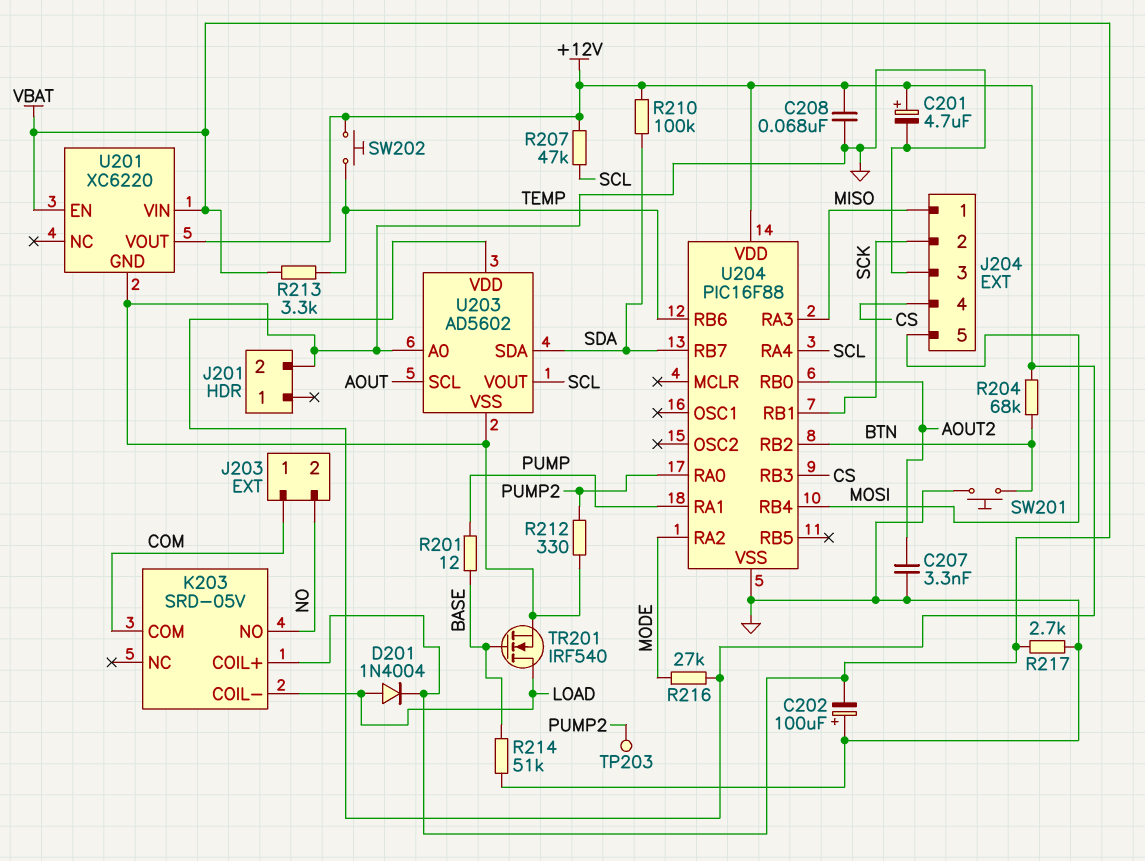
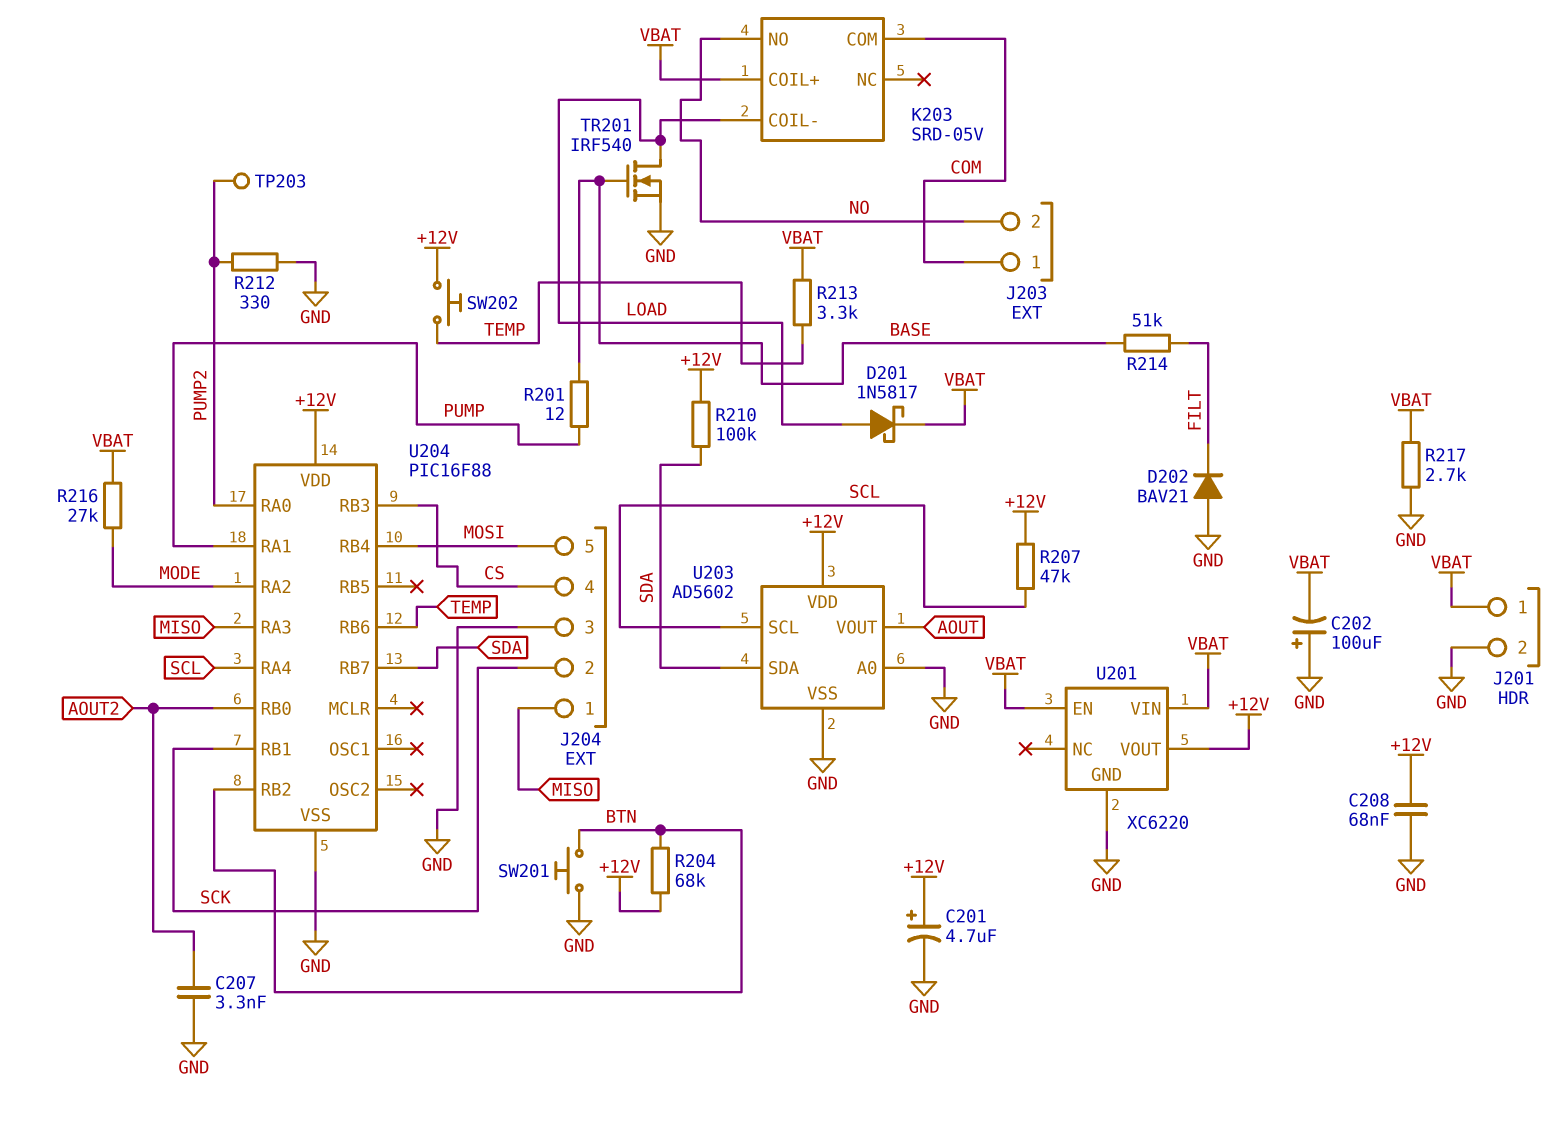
D201: diode 1N4004 (A LOAD, K VBAT) -> schottky 1N5817 (A LOAD, K VBAT)
D202: none -> diode BAV21 (A GND, K FILT)
J201 pin 1: none -> VBAT
R214: 51k (BASE, GND) -> 51k (BASE, FILT)
R216: 27k (+12V, MODE) -> 27k (MODE, VBAT)
U203 pin SCL: AOUT -> SCL
U203 pin VOUT: SCL -> AOUT

